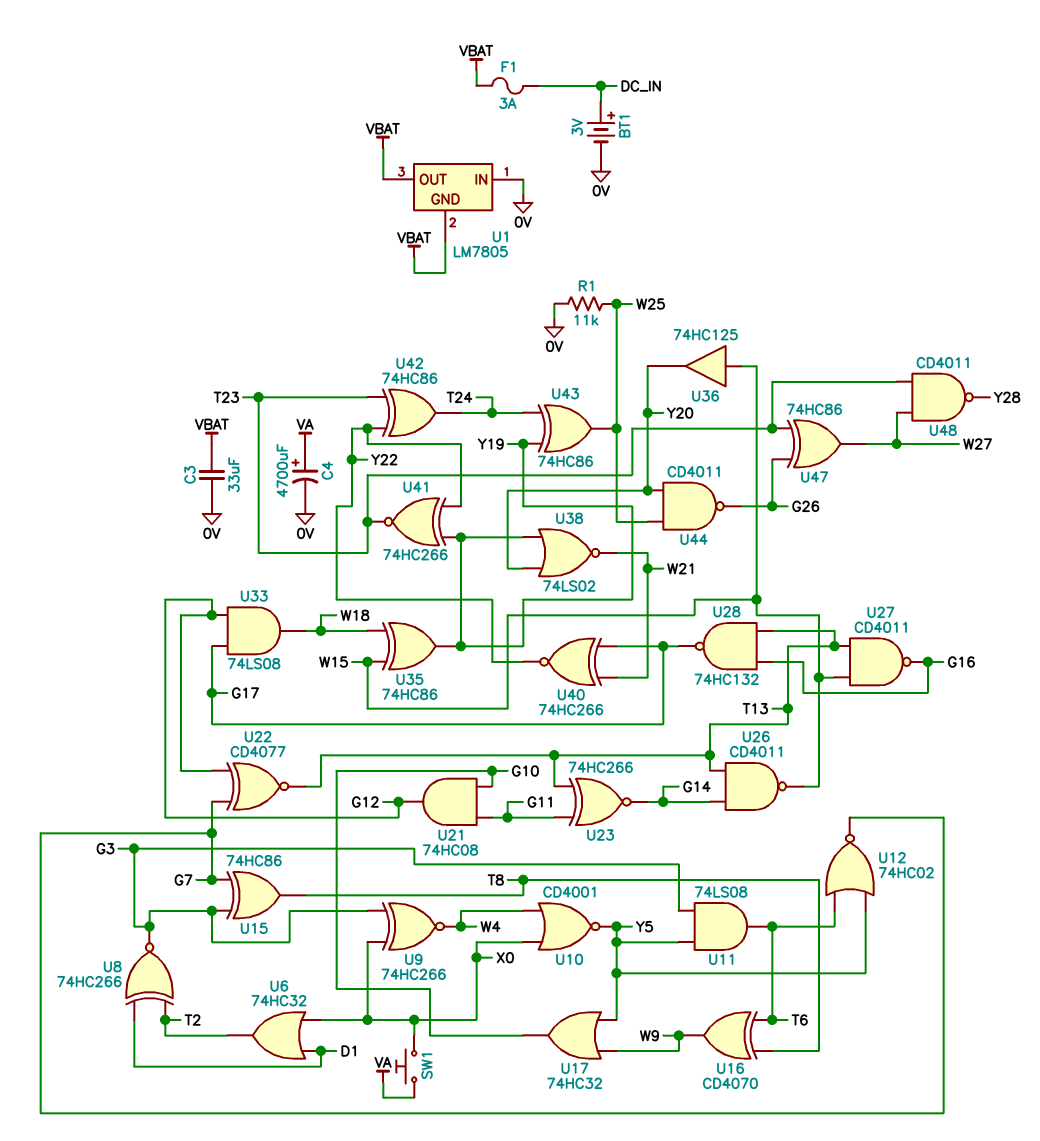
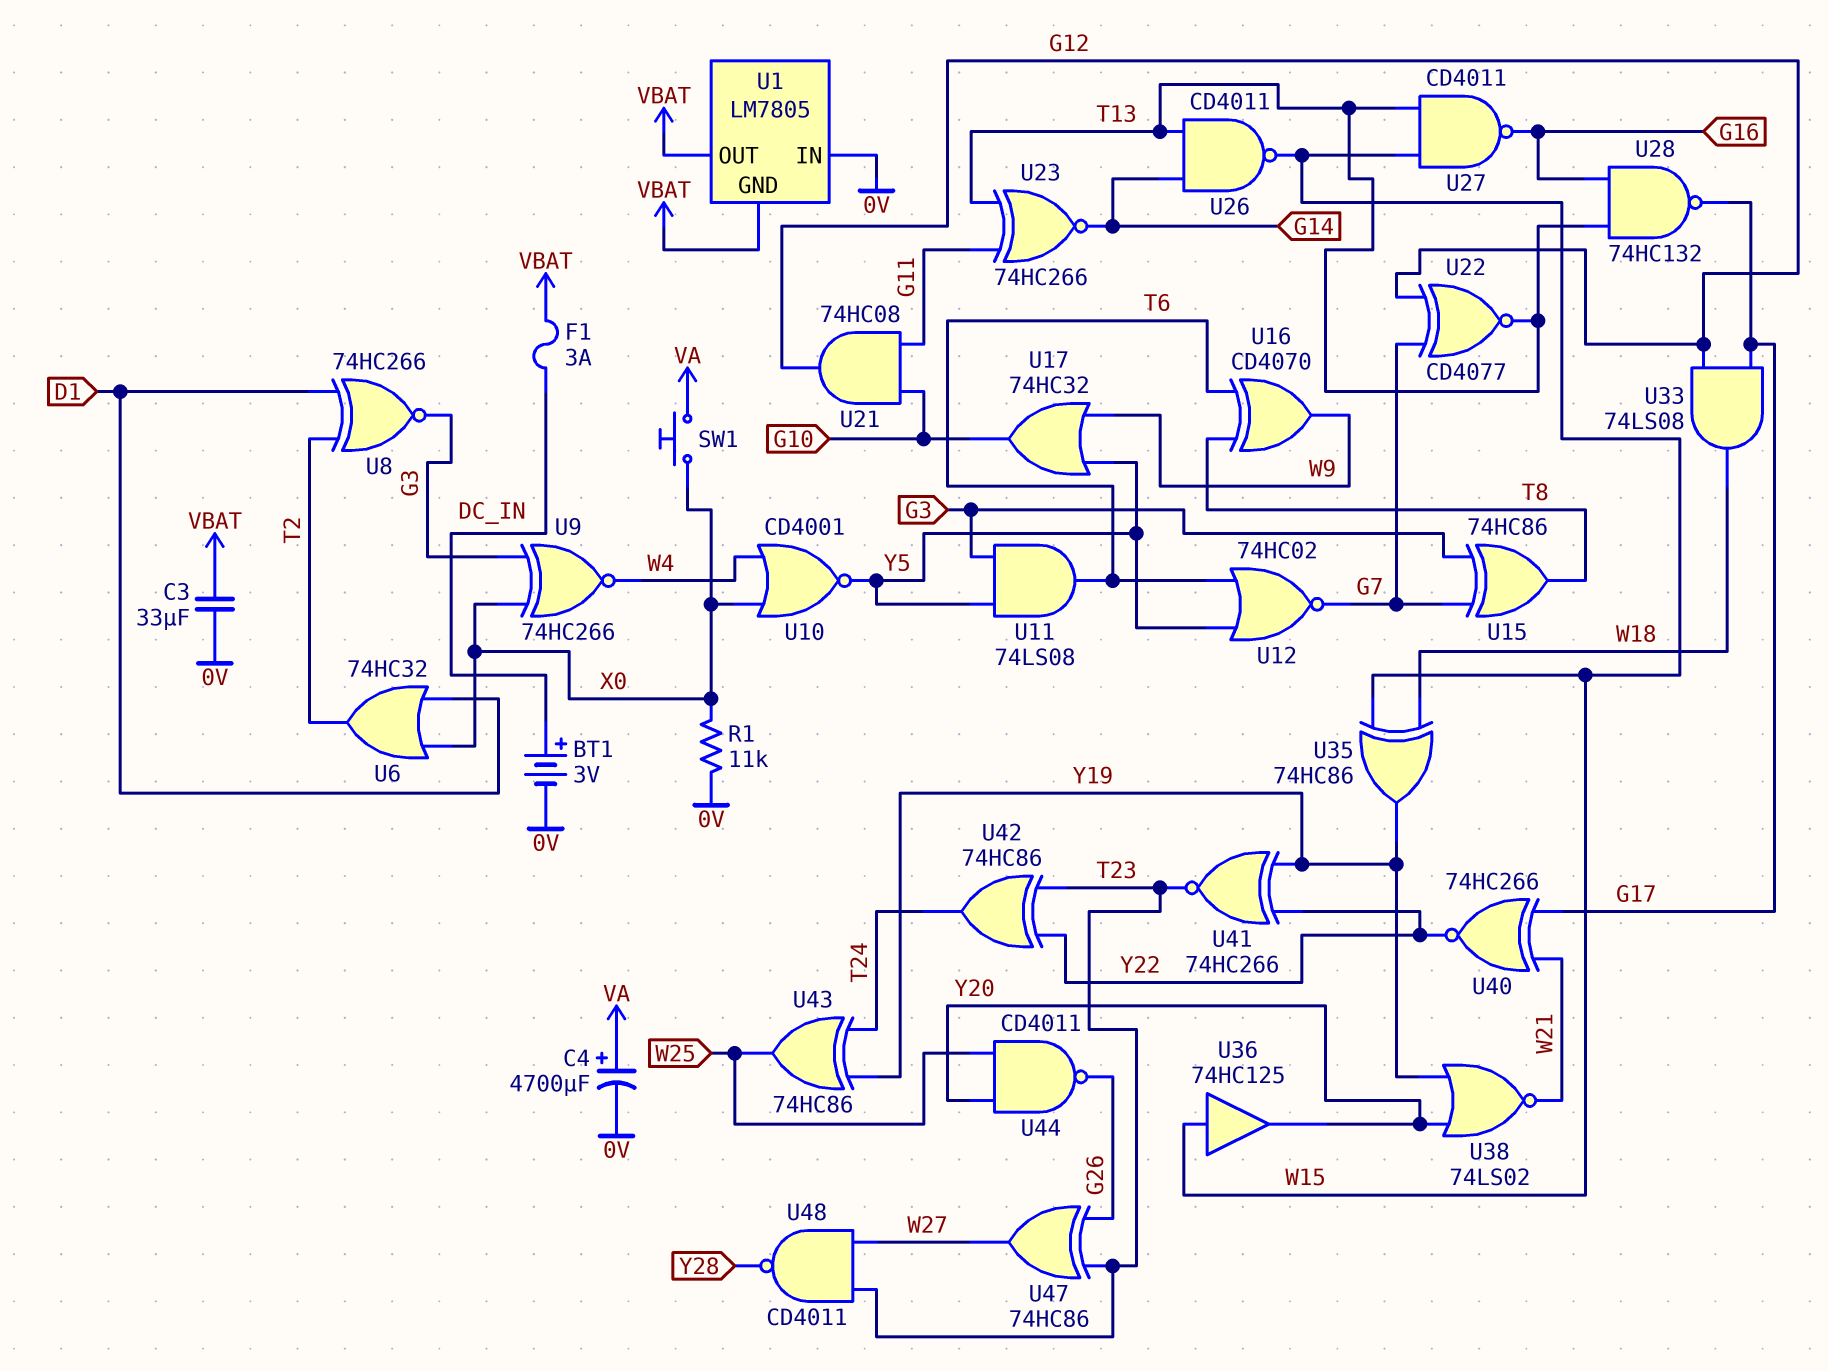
R1: 11k (0V, W25) -> 11k (0V, X0)

